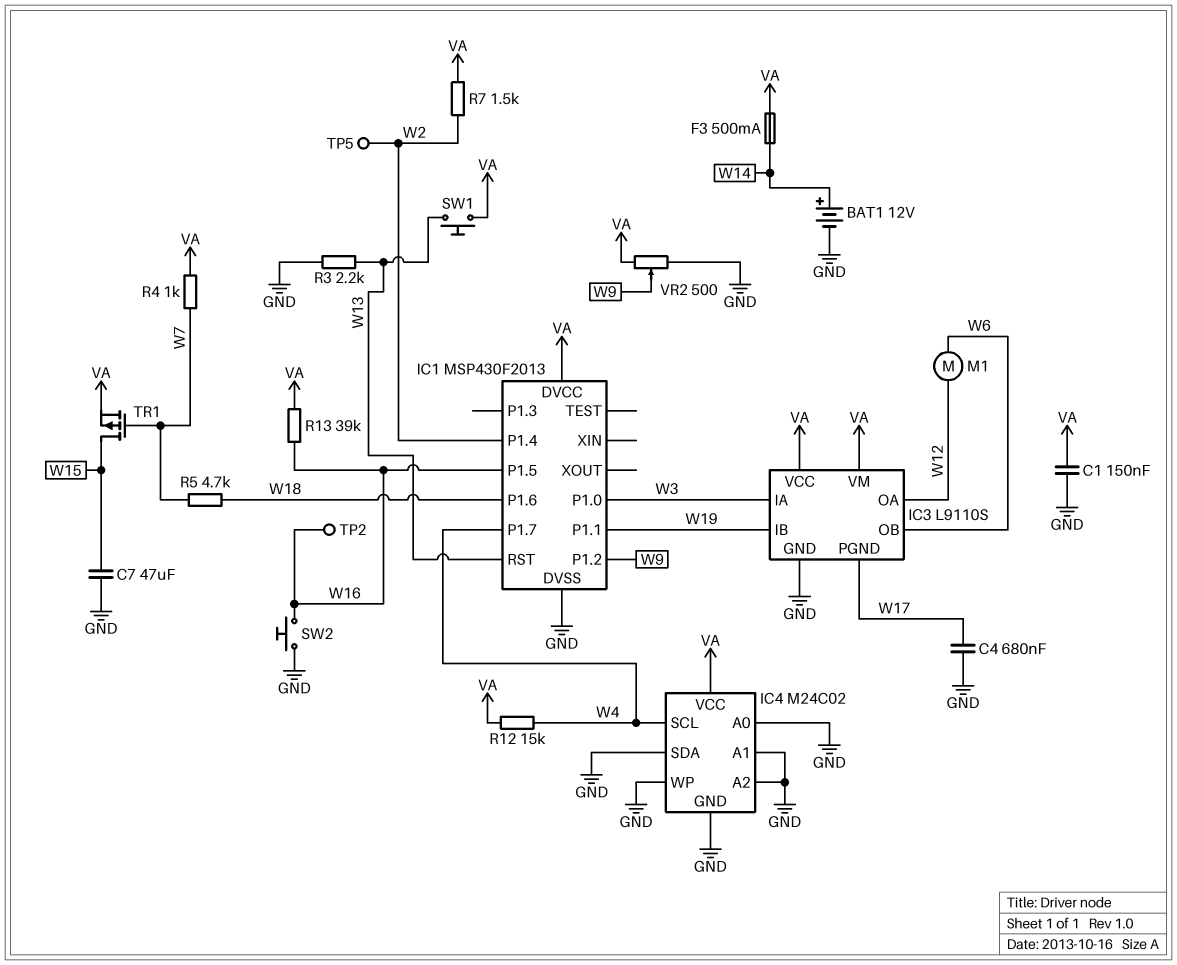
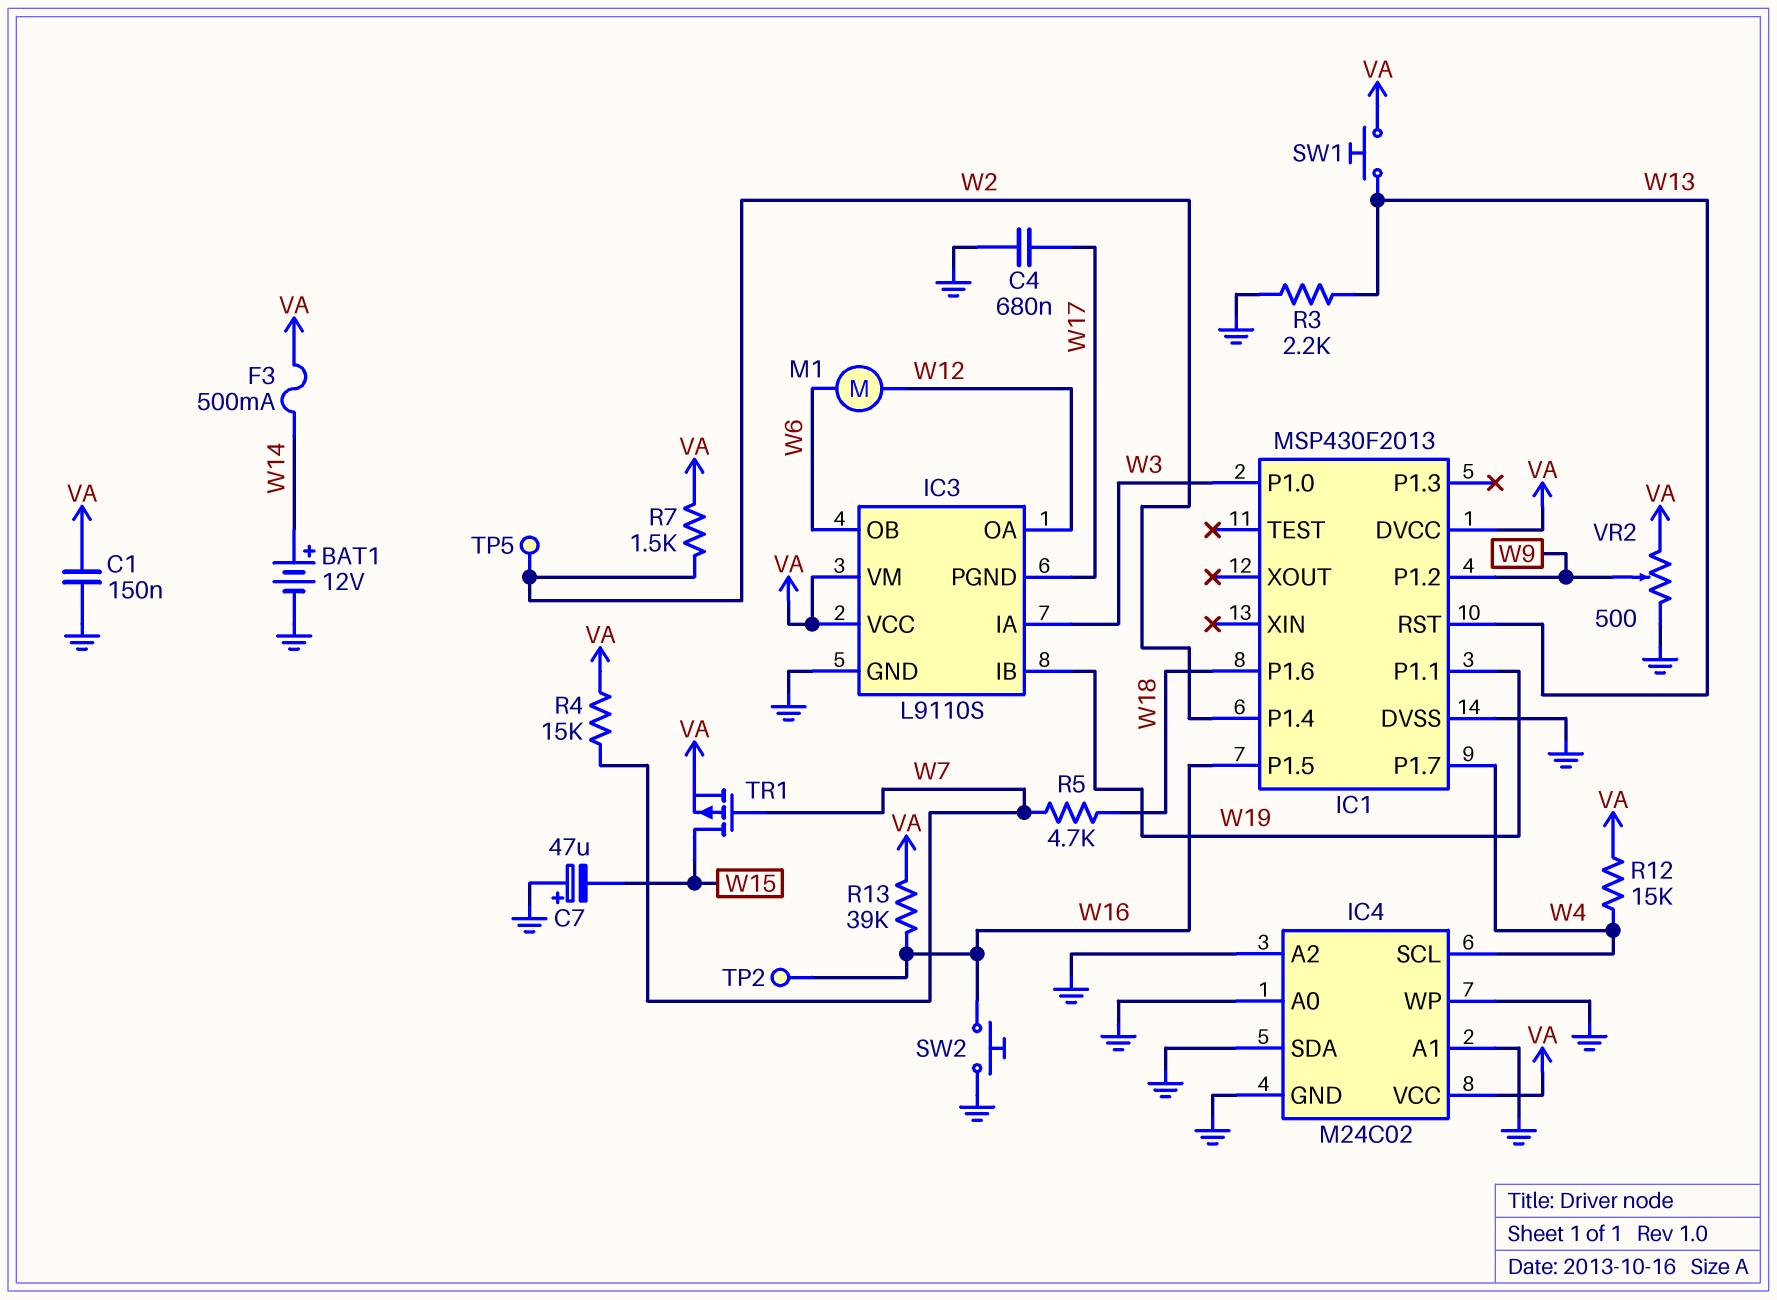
C7: 47uF (GND, W15) -> 47uF (plus GND, minus W15)
R4: 1k (VA, W7) -> 15k (VA, W7)

